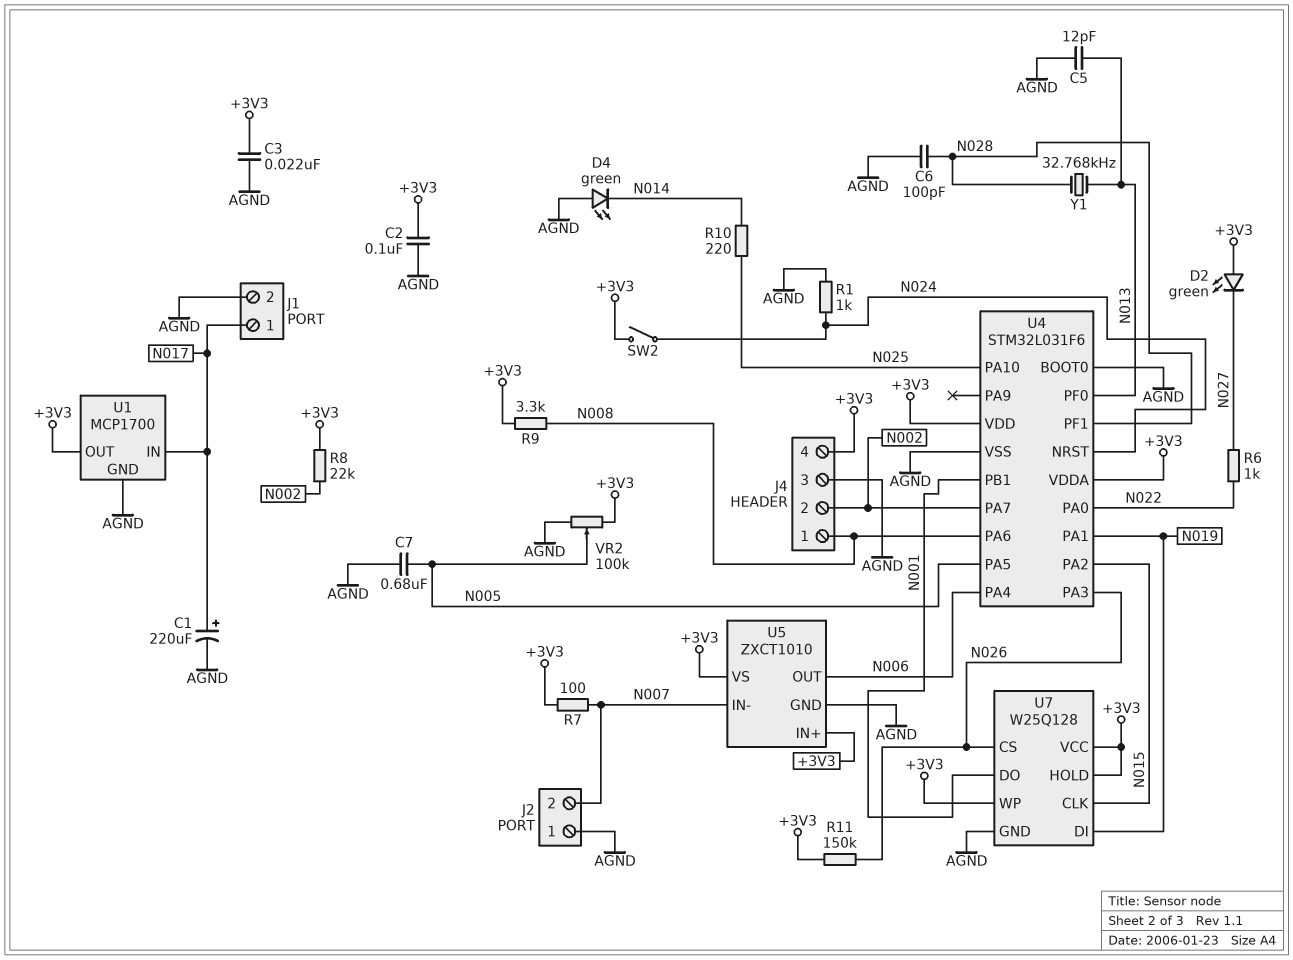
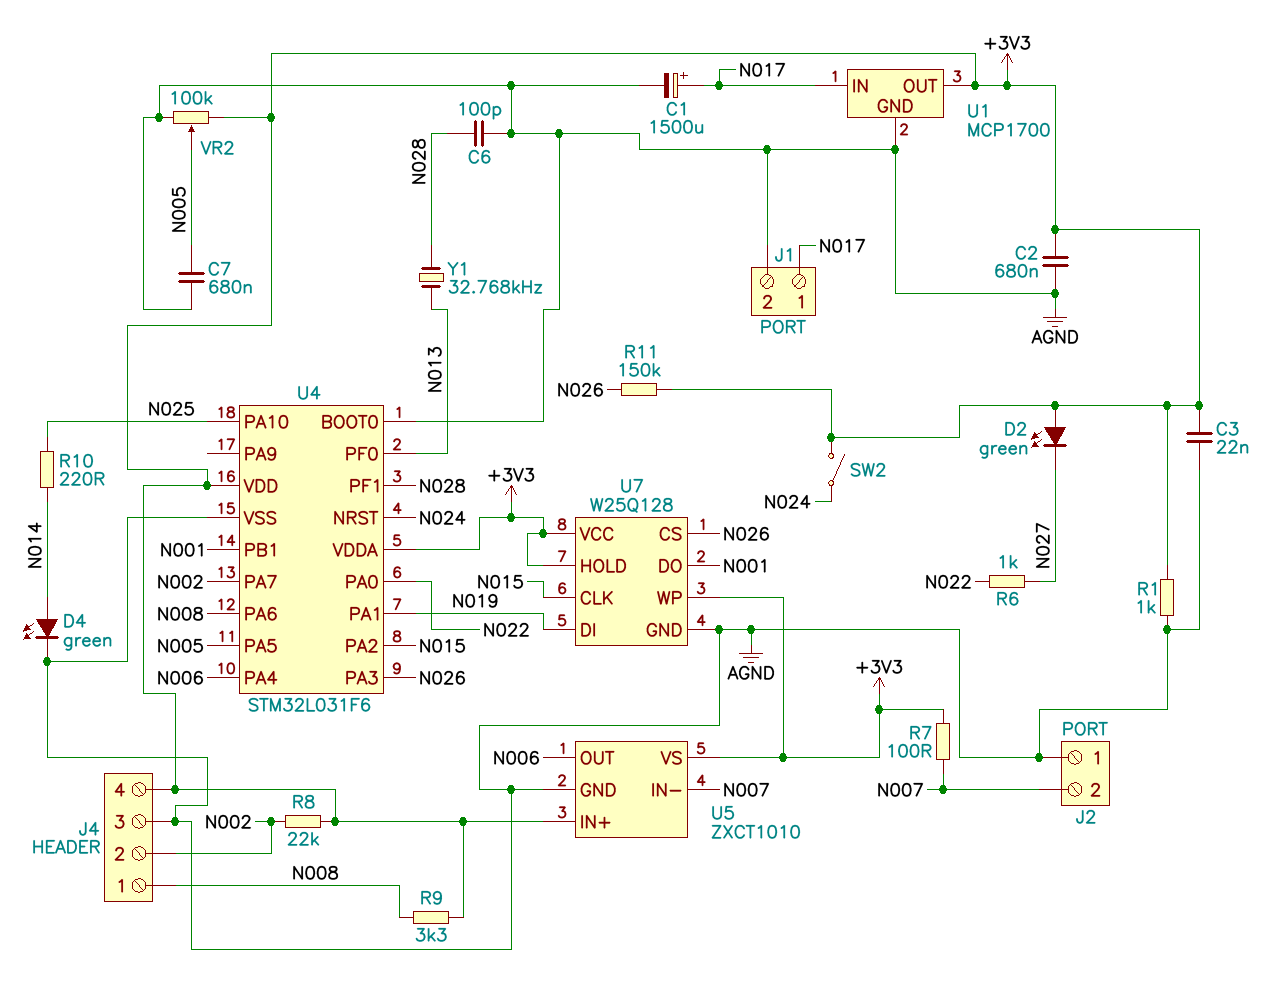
C1: 220uF (plus N017, minus AGND) -> 1500uF (plus N017, minus AGND)
C2: 100nF (+3V3, AGND) -> 680nF (+3V3, AGND)
C5: 12pF (AGND, N013) -> none
D4: LED green (A AGND, K N014) -> LED green (A N014, K AGND)
R1: 1k (AGND, N024) -> 1k (+3V3, AGND)

